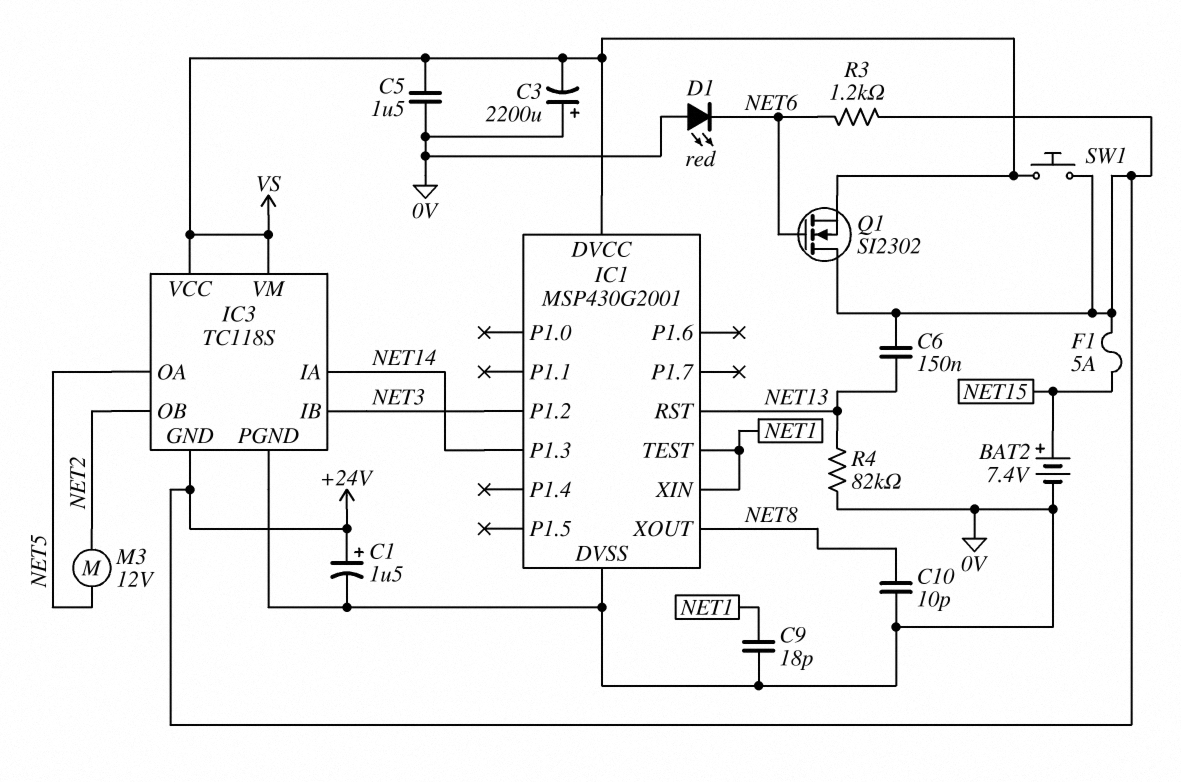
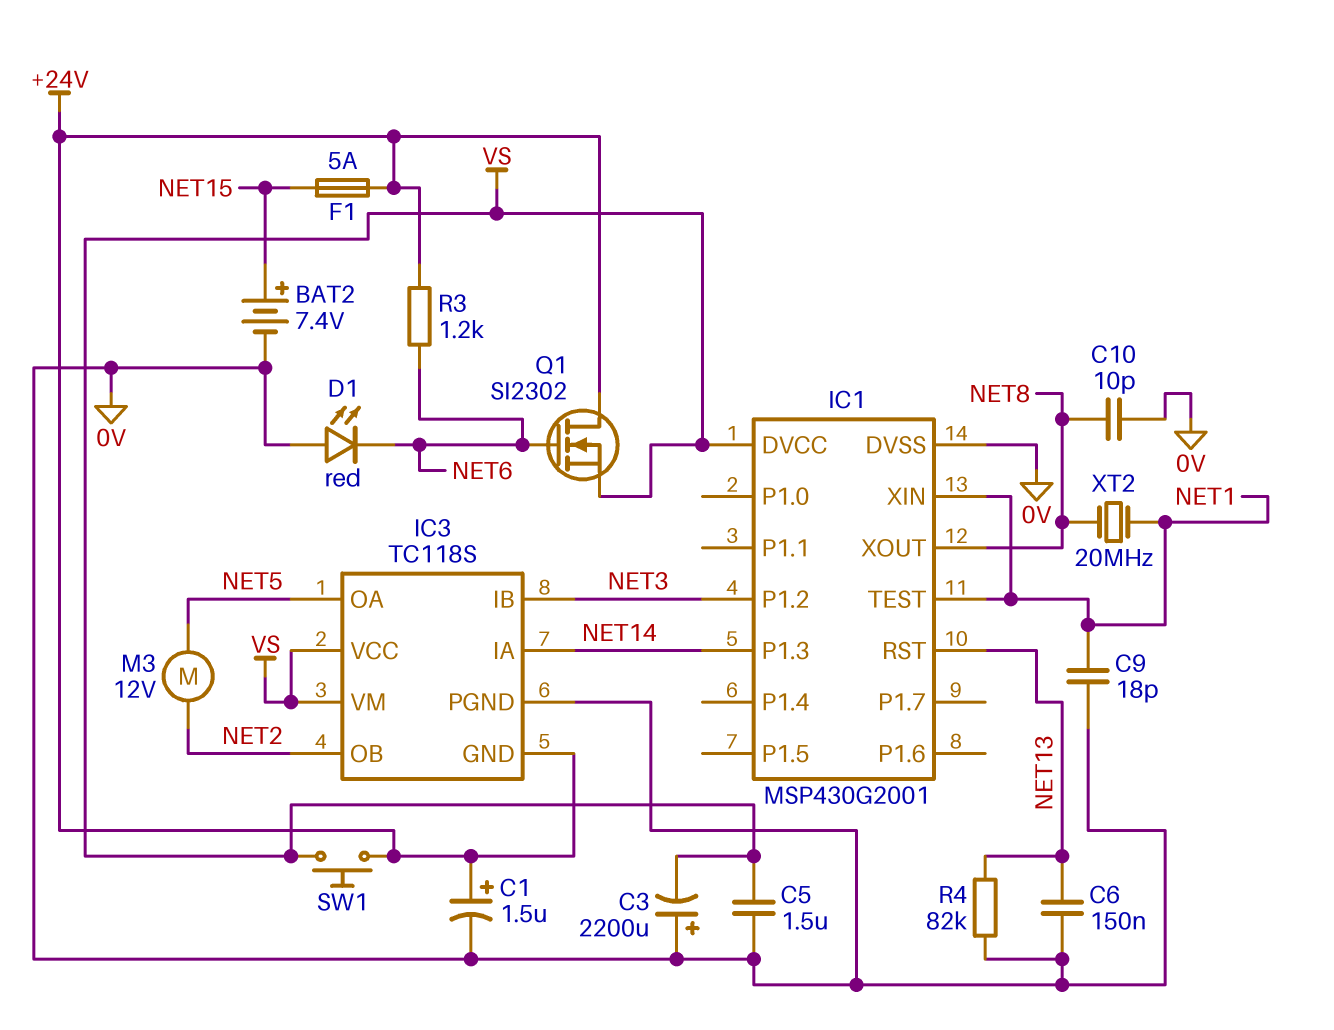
C6: 150nF (+24V, NET13) -> 150nF (0V, NET13)
XT2: none -> 20MHz (NET1, NET8)

